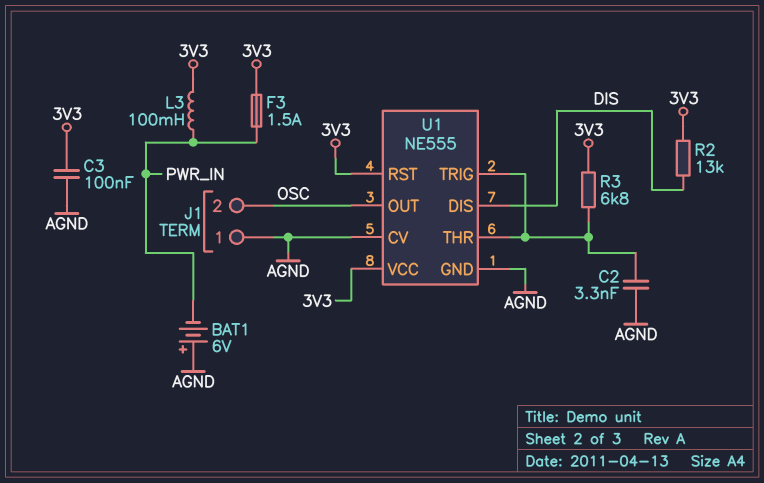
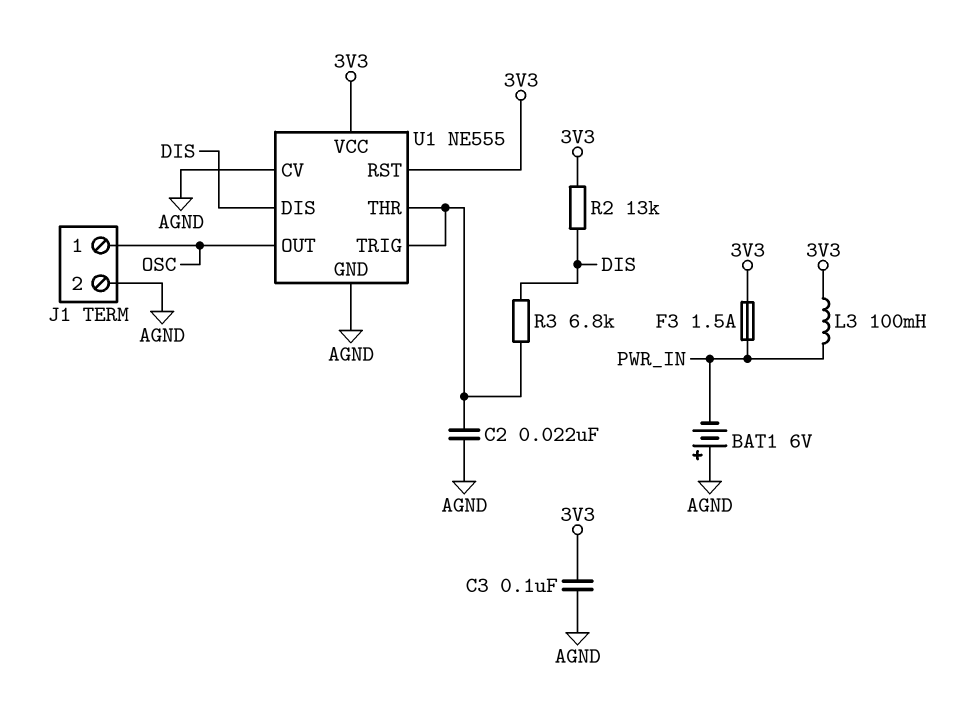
C2: 3.3nF (AGND, U1/THR) -> 22nF (AGND, U1/THR)
J1 pin 1: AGND -> OSC
J1 pin 2: OSC -> AGND
R3: 6.8k (3V3, U1/THR) -> 6.8k (DIS, U1/THR)

